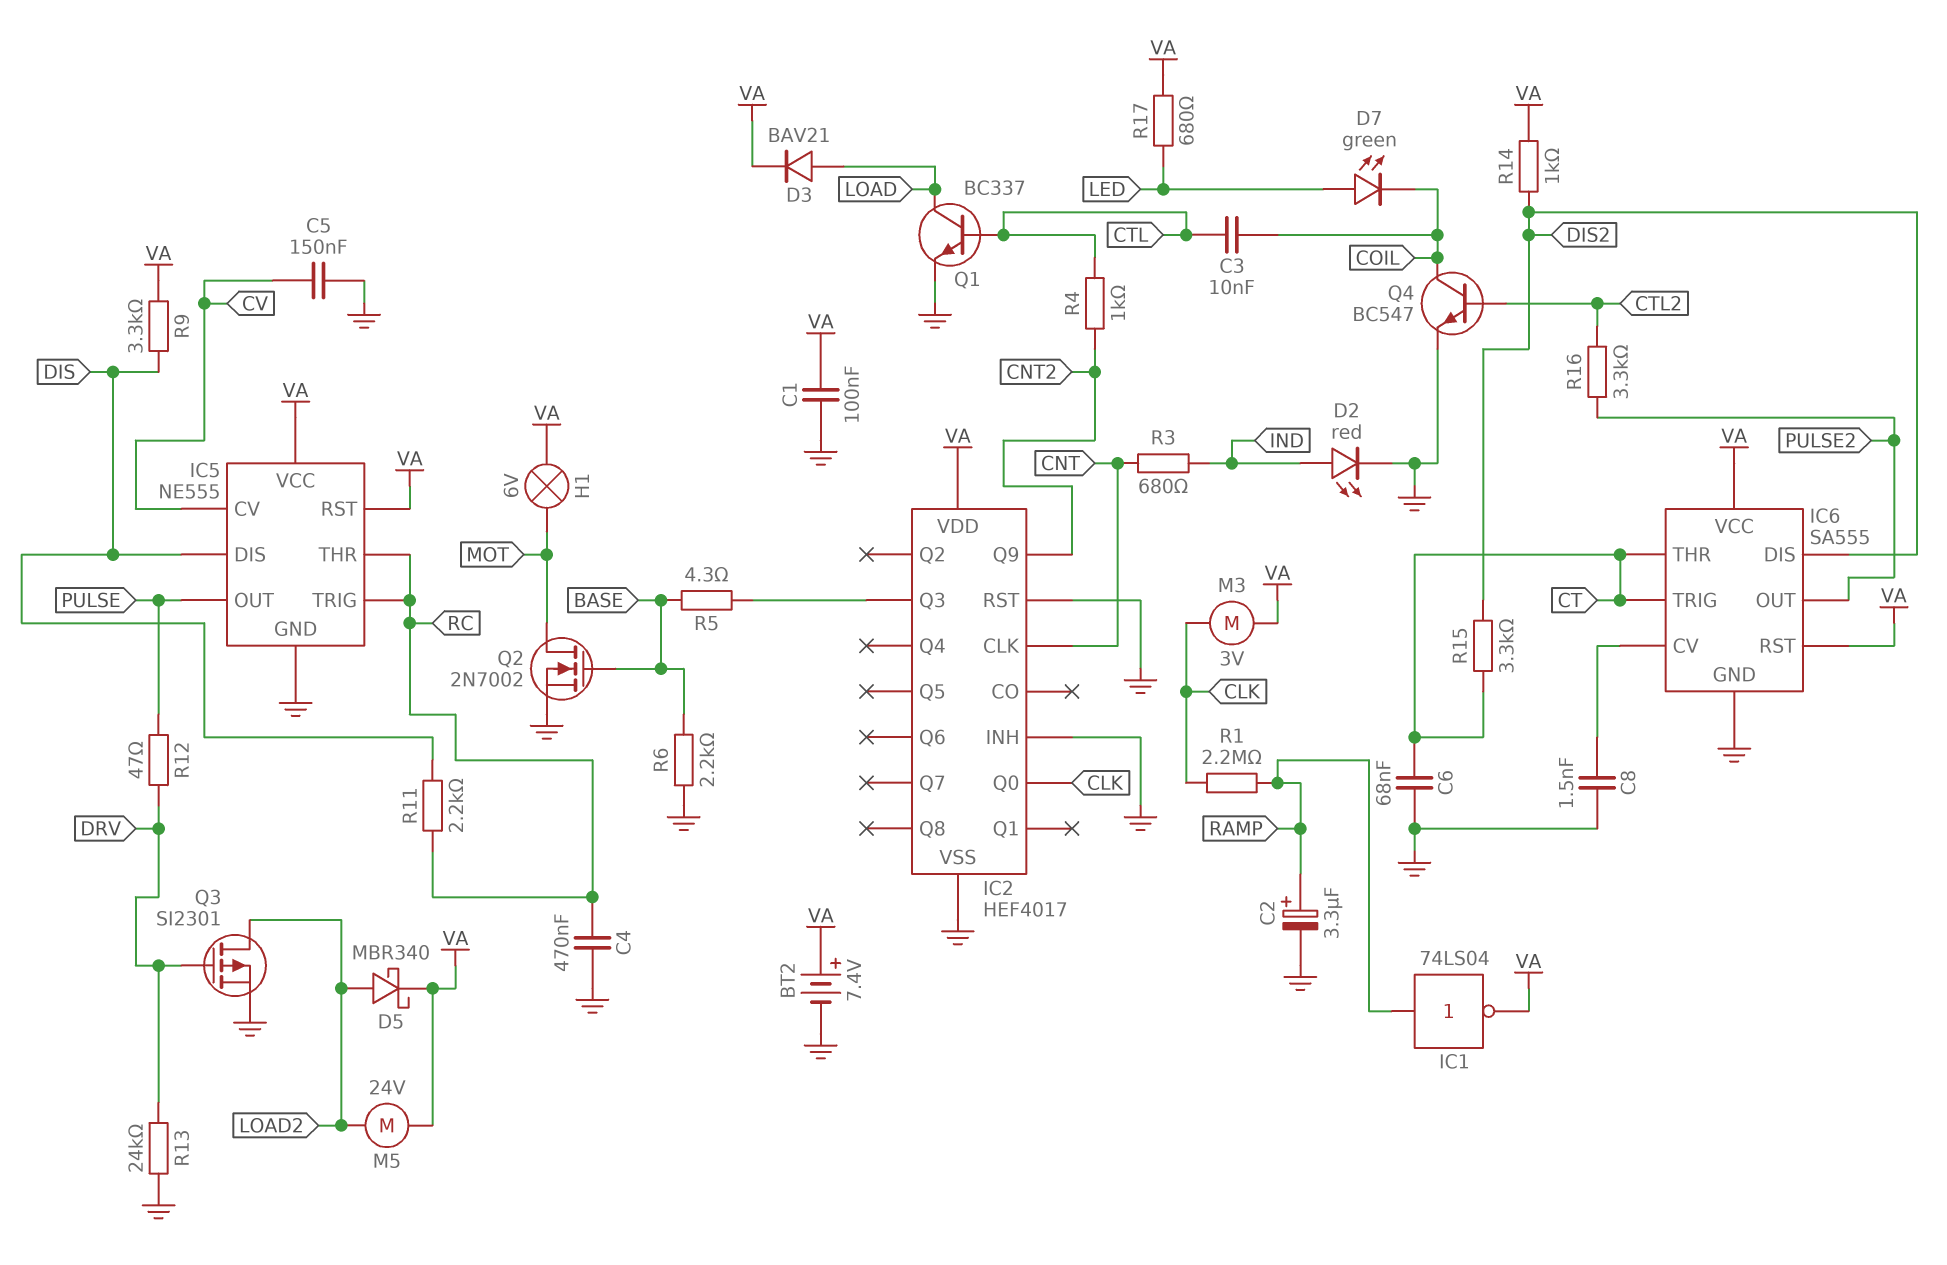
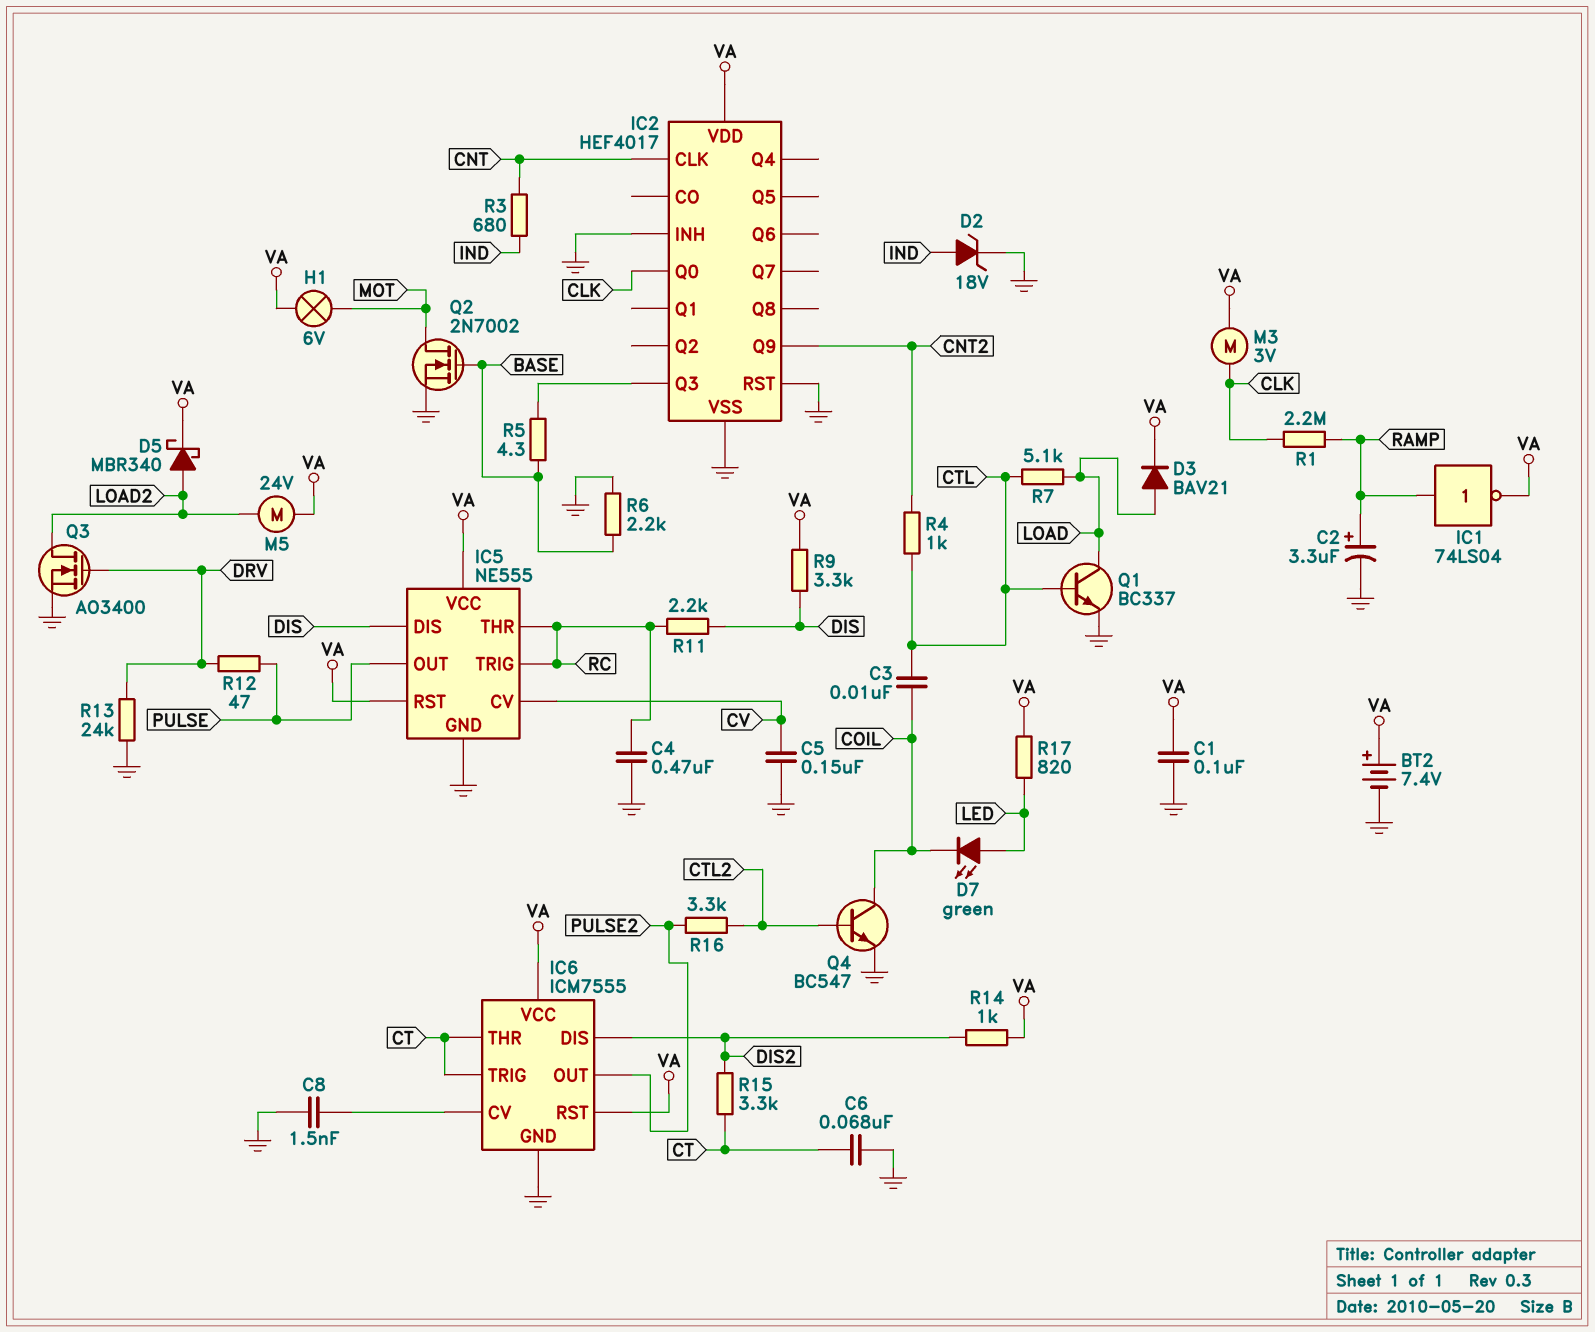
D2: LED red (A IND, K GND) -> zener 18V (A IND, K GND)
IC6: SA555 -> ICM7555
Q3: PMOS SI2301 (G DRV, D LOAD2, S GND) -> NMOS AO3400 (G DRV, D LOAD2, S GND)
R7: none -> 5.1k (CTL, LOAD)
R17: 680 (LED, VA) -> 820 (LED, VA)

